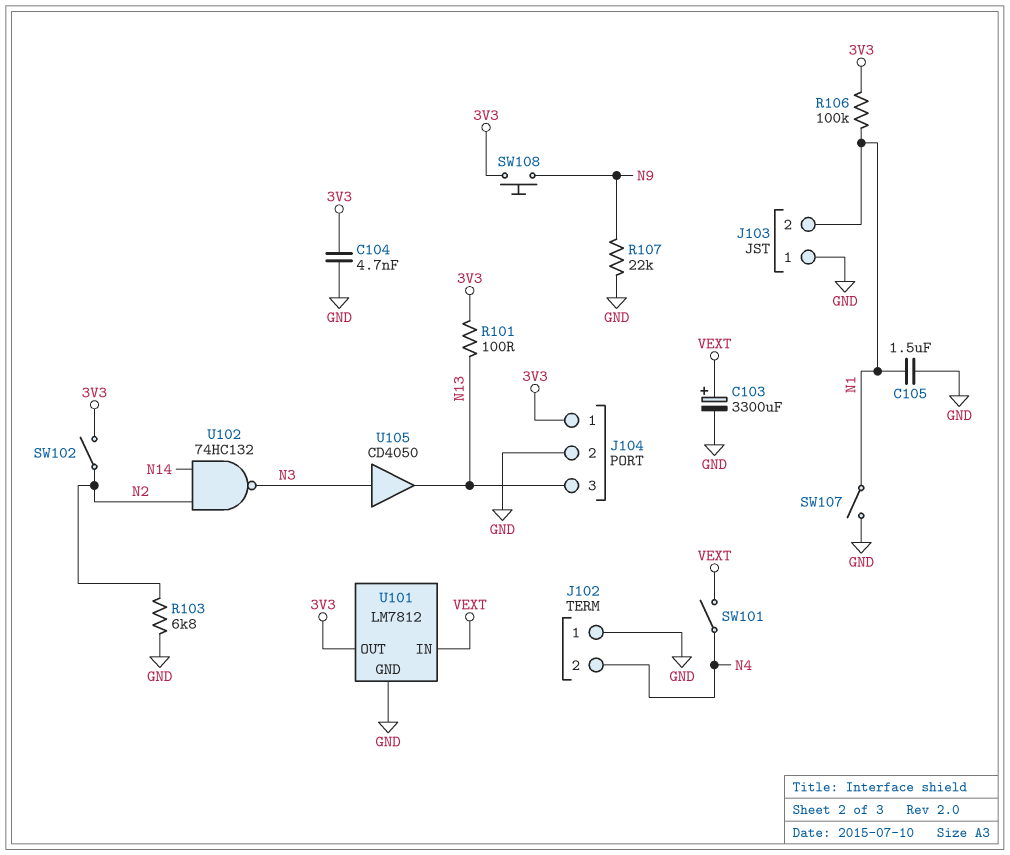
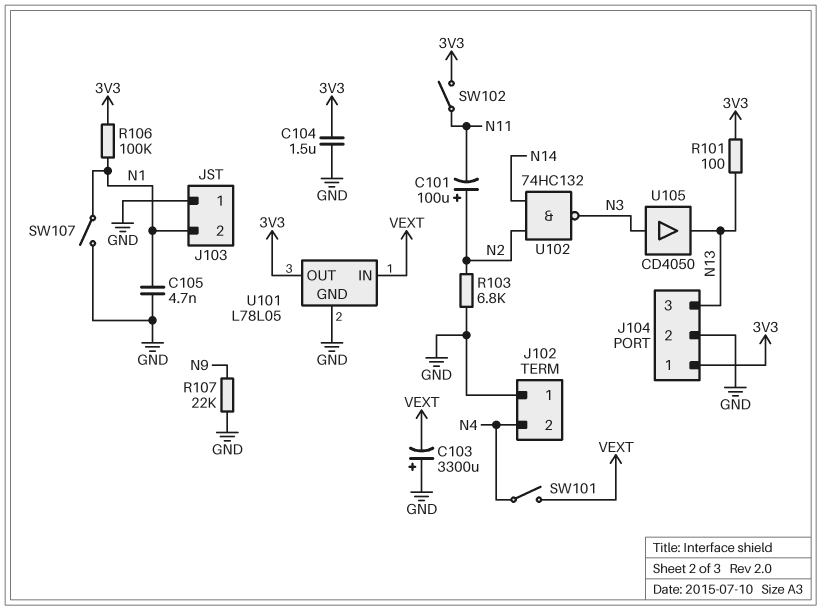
C101: none -> 100uF (plus N2, minus N11)
C103: 3300uF (plus VEXT, minus GND) -> 3300uF (plus GND, minus VEXT)
C104: 4.7nF (3V3, GND) -> 1.5uF (3V3, GND)
C105: 1.5uF (GND, N1) -> 4.7nF (GND, N1)
SW102: switch (3V3, N2) -> switch (3V3, N11)
SW108: button (3V3, N9) -> none
U101: LM7812 -> L78L05

